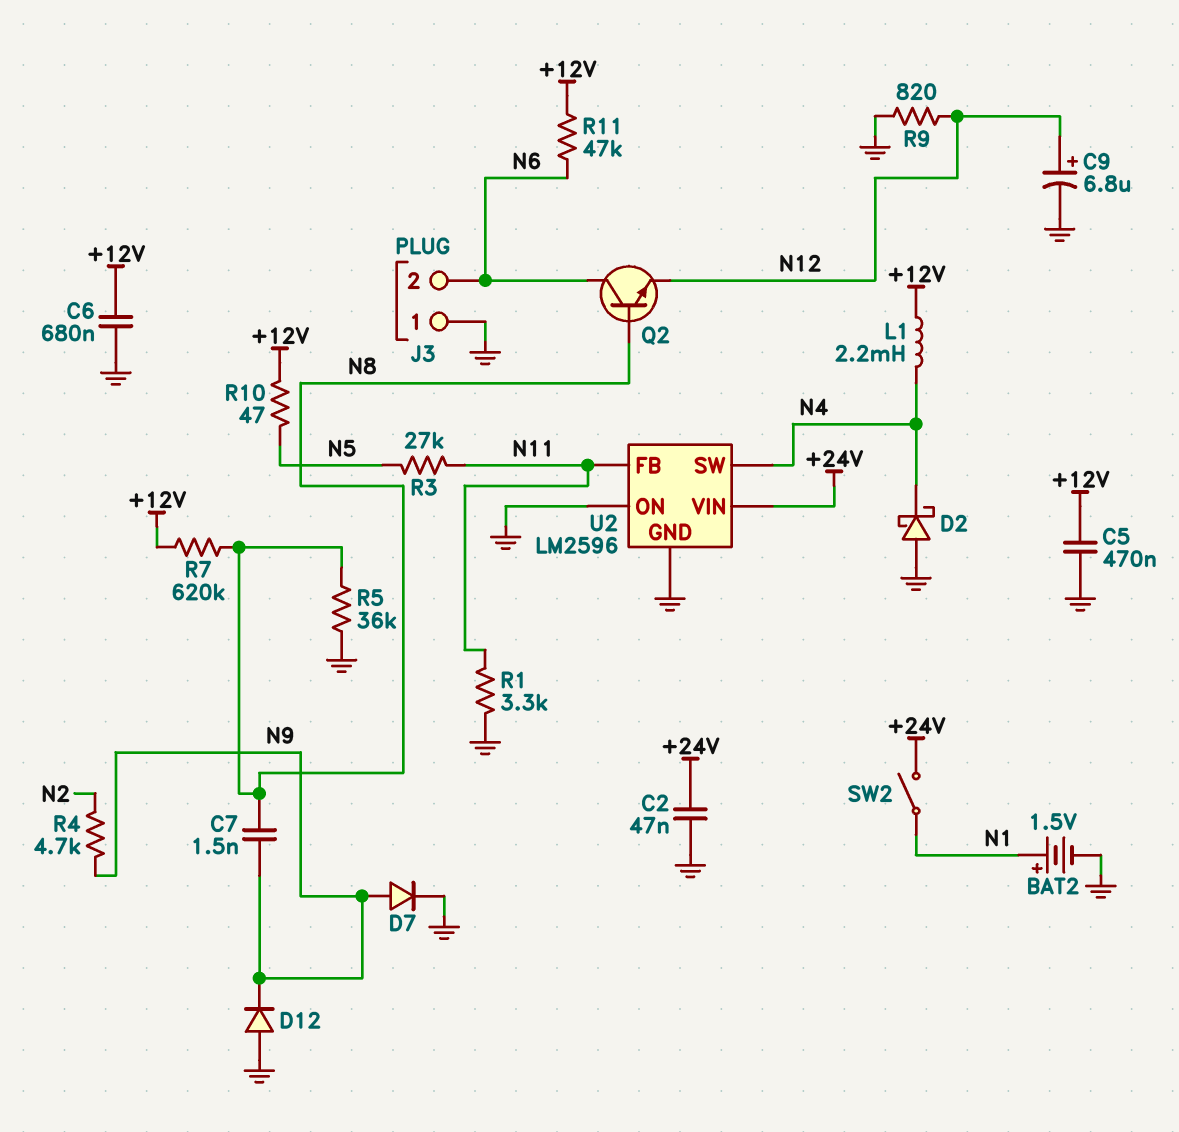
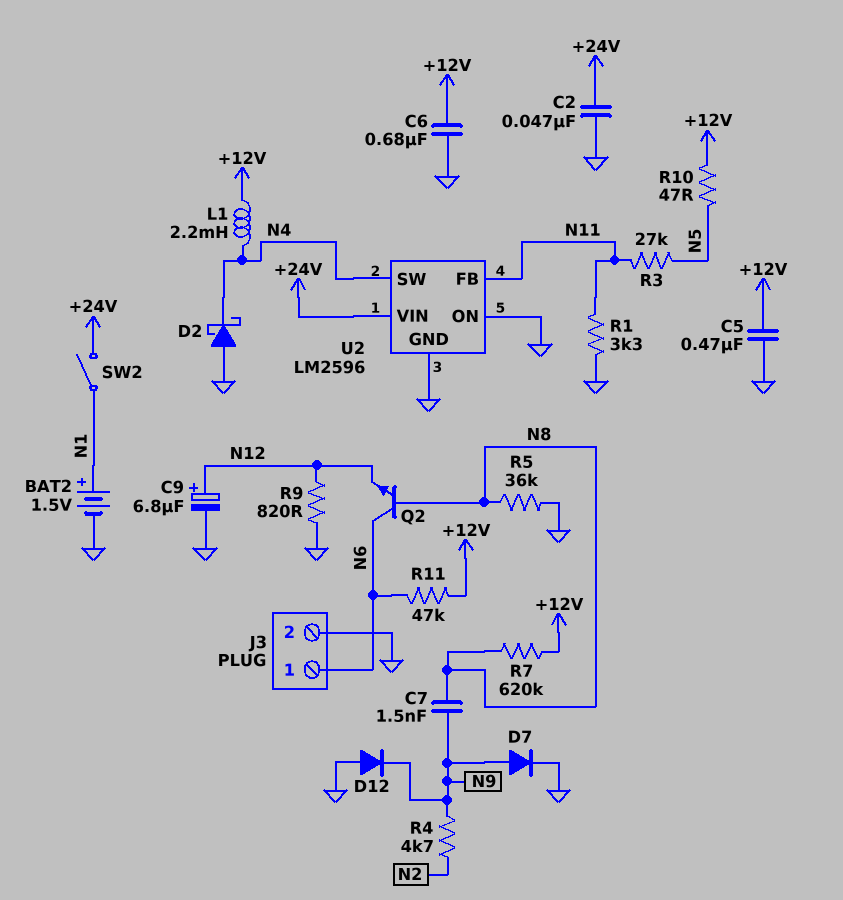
J3 pin 1: GND -> N6
J3 pin 2: N6 -> GND

